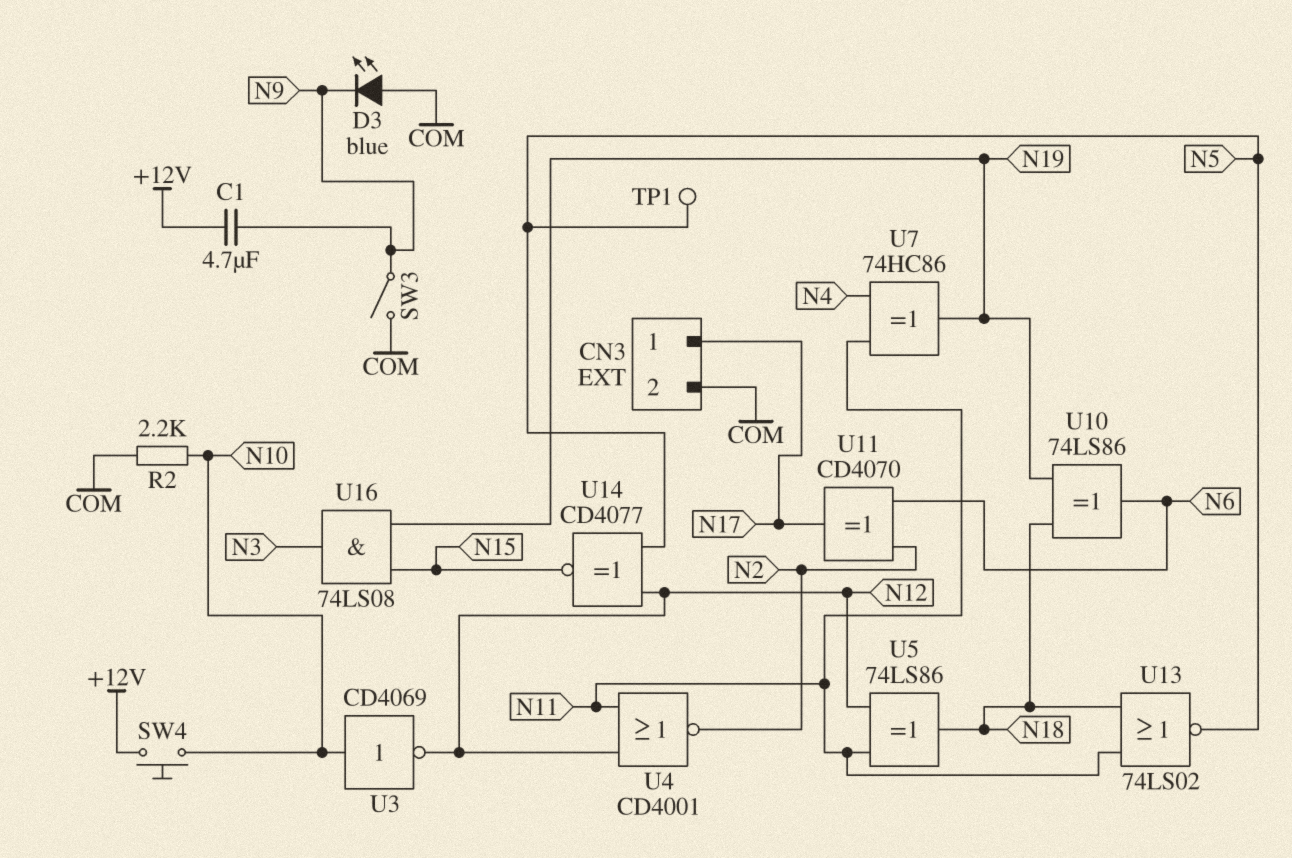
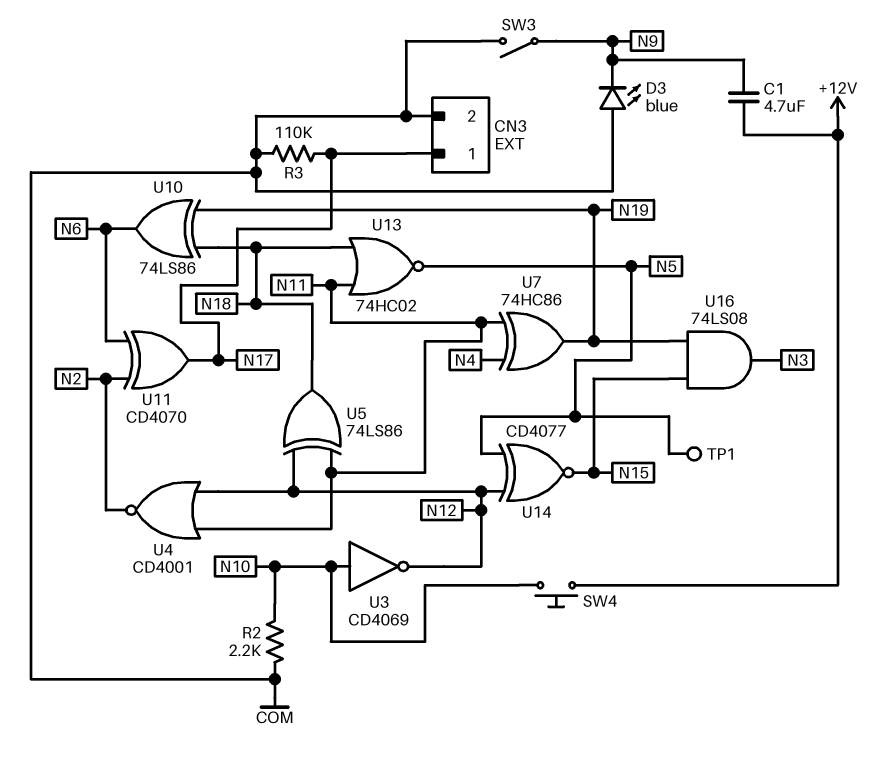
R3: none -> 110k (COM, N17)
U13: NOR 74LS02 (in N11, in N18, out N5) -> NOR 74HC02 (in N11, in N18, out N5)

